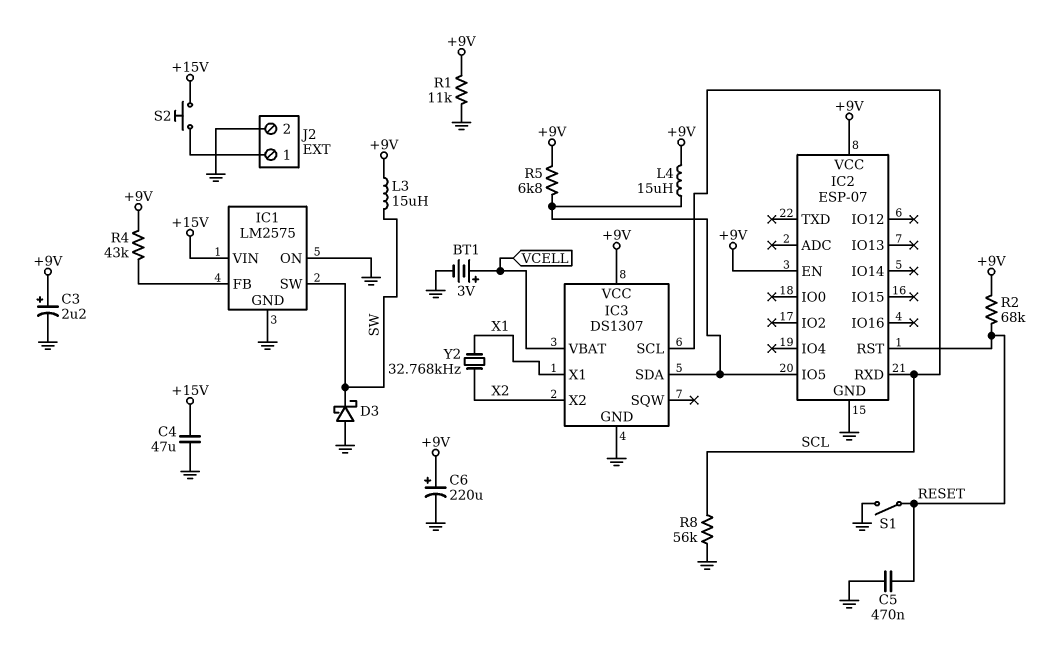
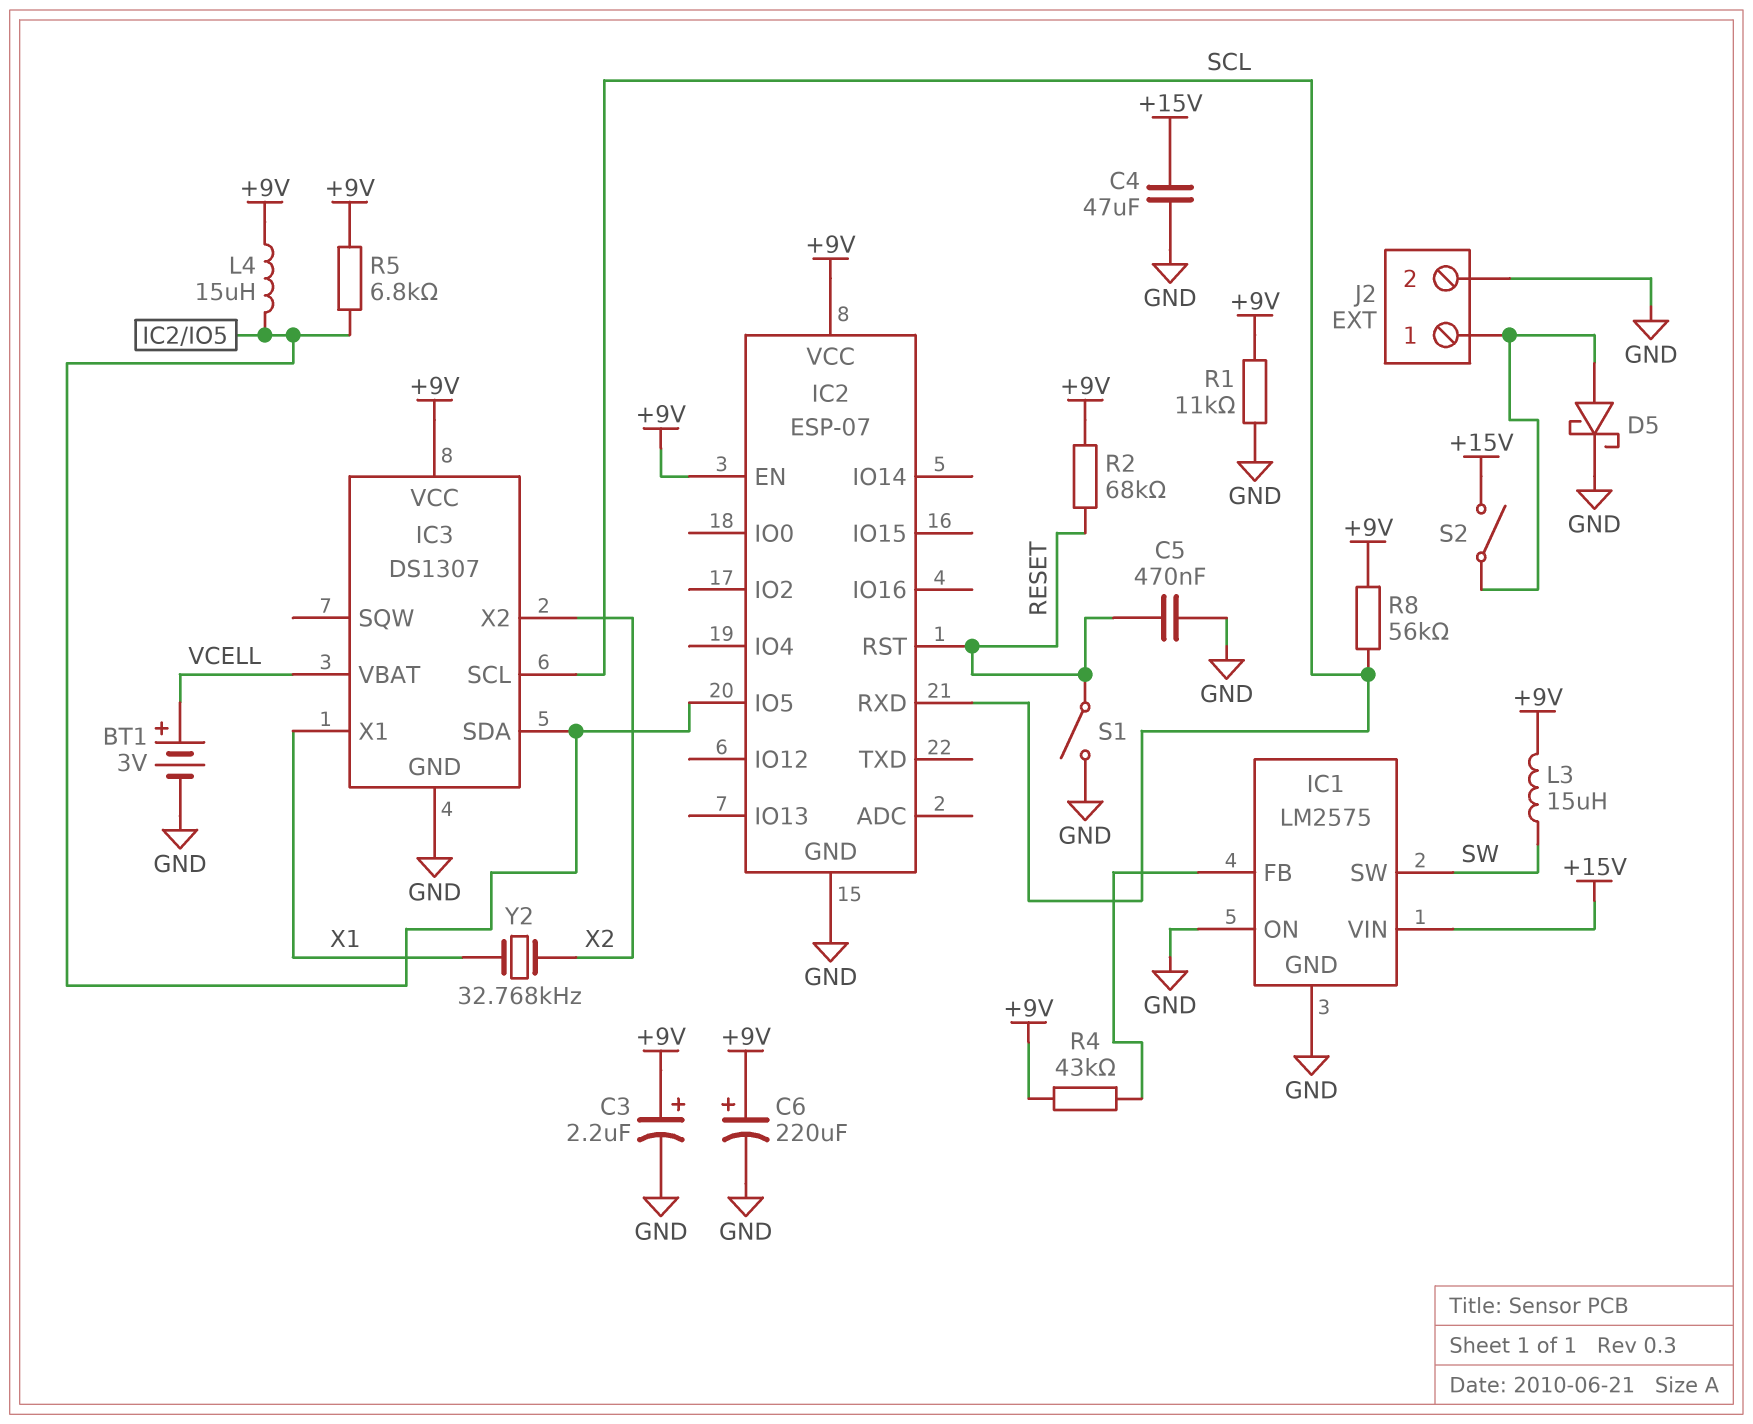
D3: schottky (A GND, K SW) -> none
D5: none -> schottky (A J2/1, K GND)
R8: 56k (GND, SCL) -> 56k (+9V, SCL)
S2: button (+15V, J2/1) -> switch (+15V, J2/1)

